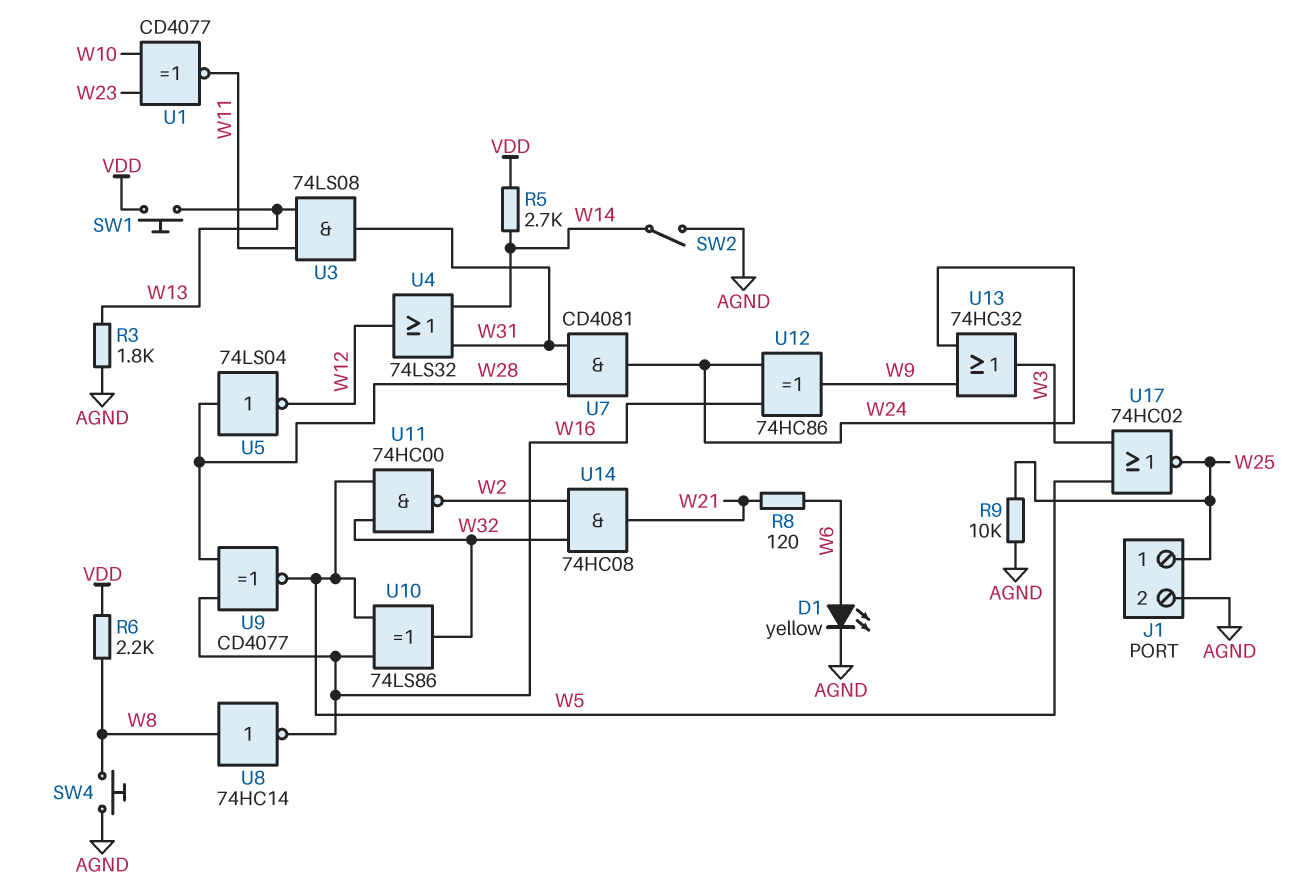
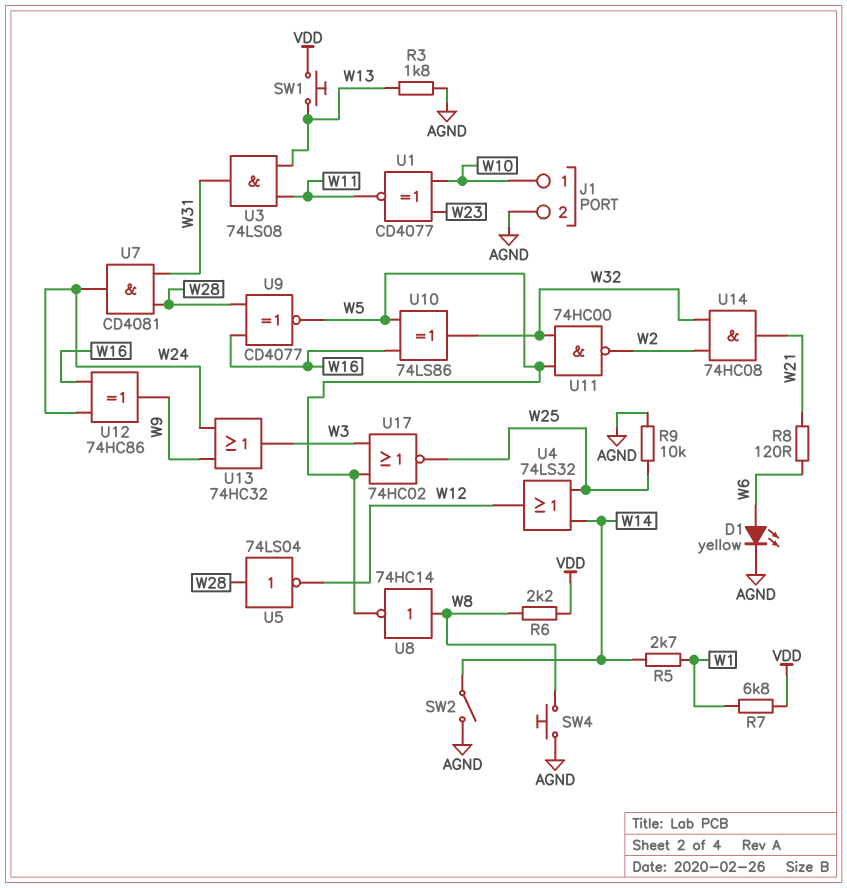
J1 pin 1: W25 -> W10
R5: 2.7k (VDD, W14) -> 2.7k (W1, W14)
R7: none -> 6.8k (VDD, W1)
U4: OR 74LS32 (in W14, in W31, out W12) -> OR 74LS32 (in W14, in W25, out W12)
U8: NOT 74HC14 (in W8, out W16) -> NOT 74HC14 (in W8, out W5)

